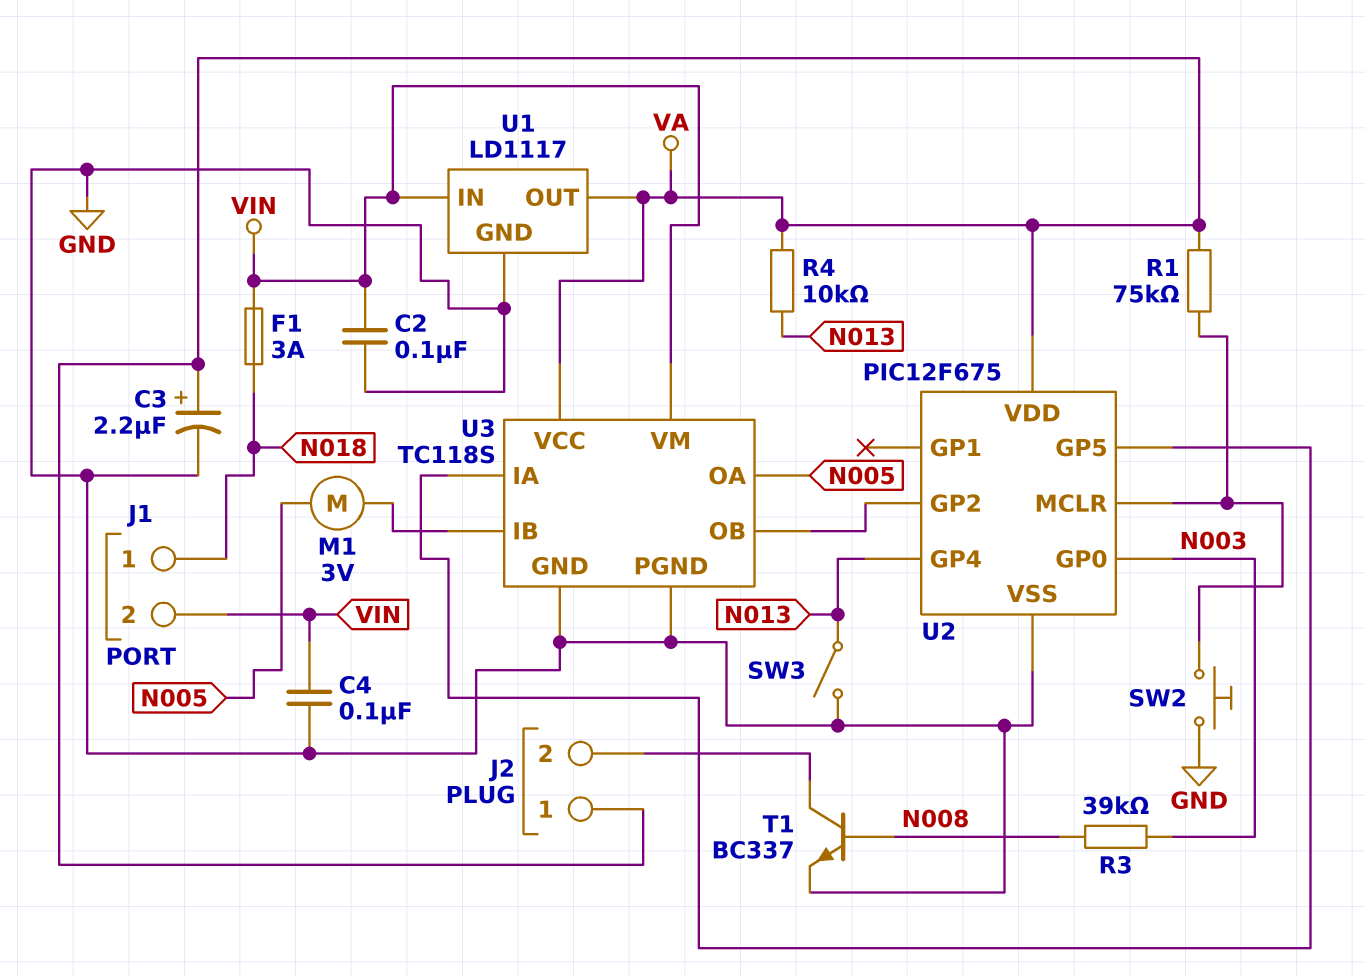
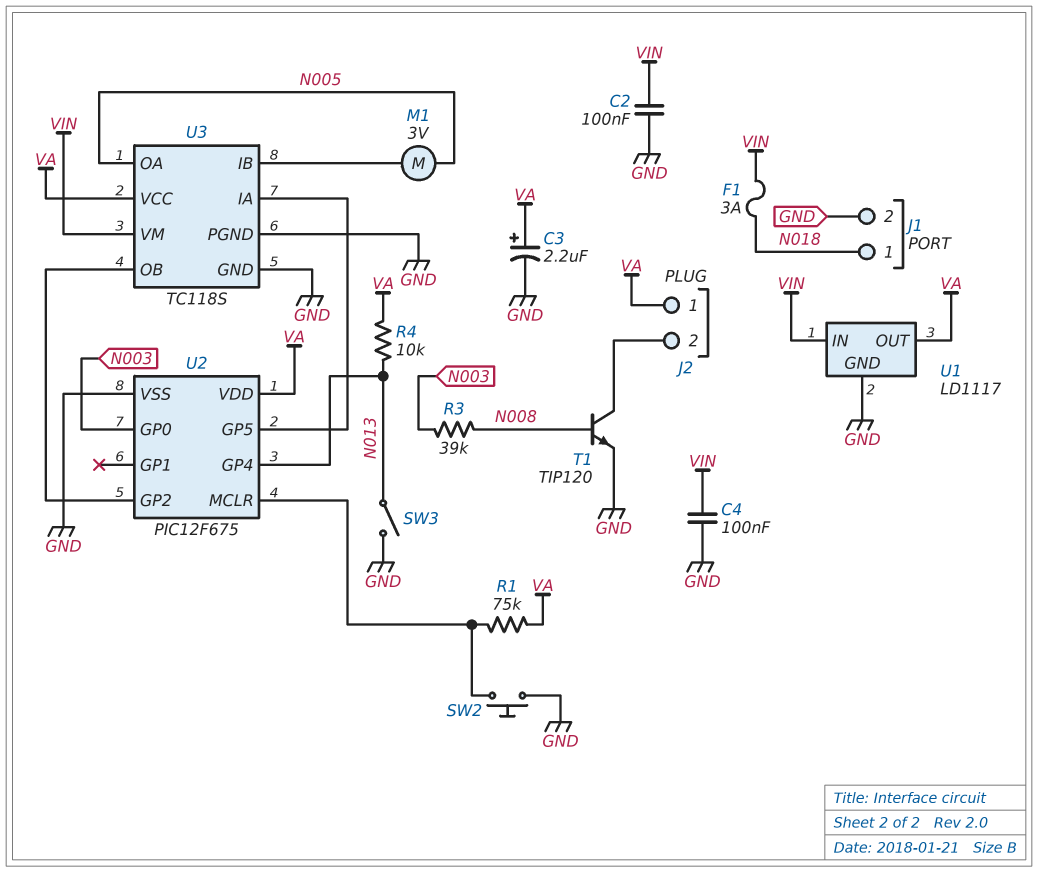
J1 pin 2: VIN -> GND
T1: NPN BC337 (B N008, C J2/2, E GND) -> NPN TIP120 (B N008, C J2/2, E GND)

